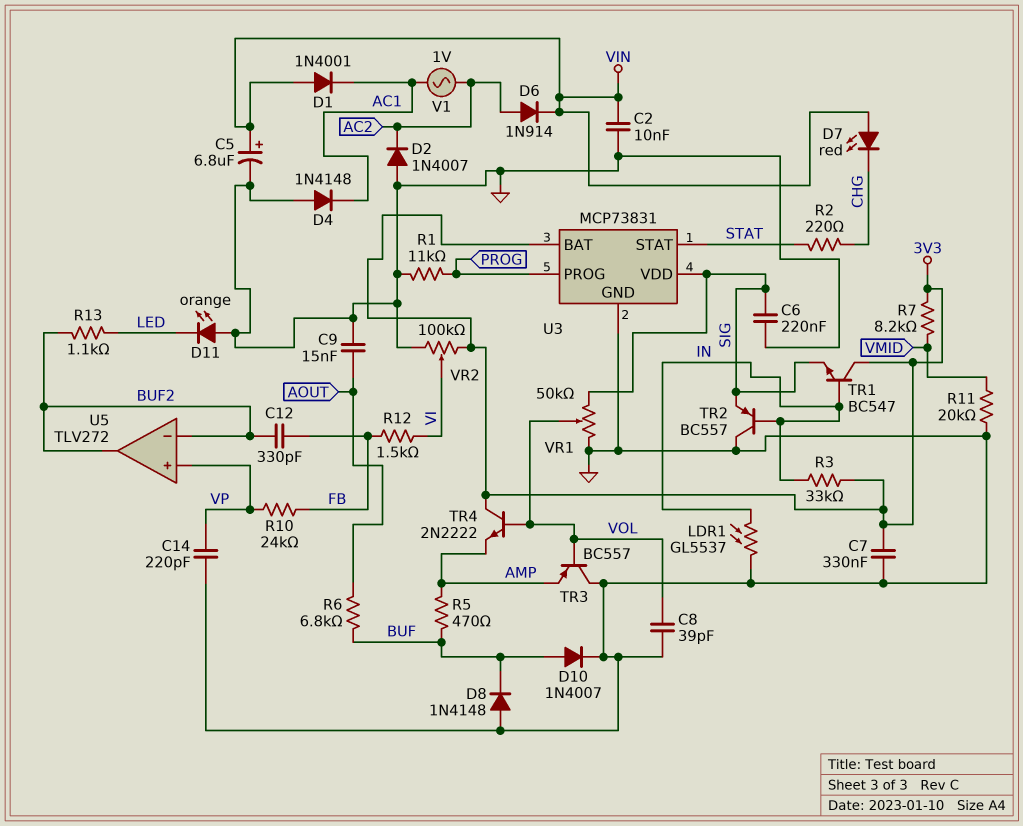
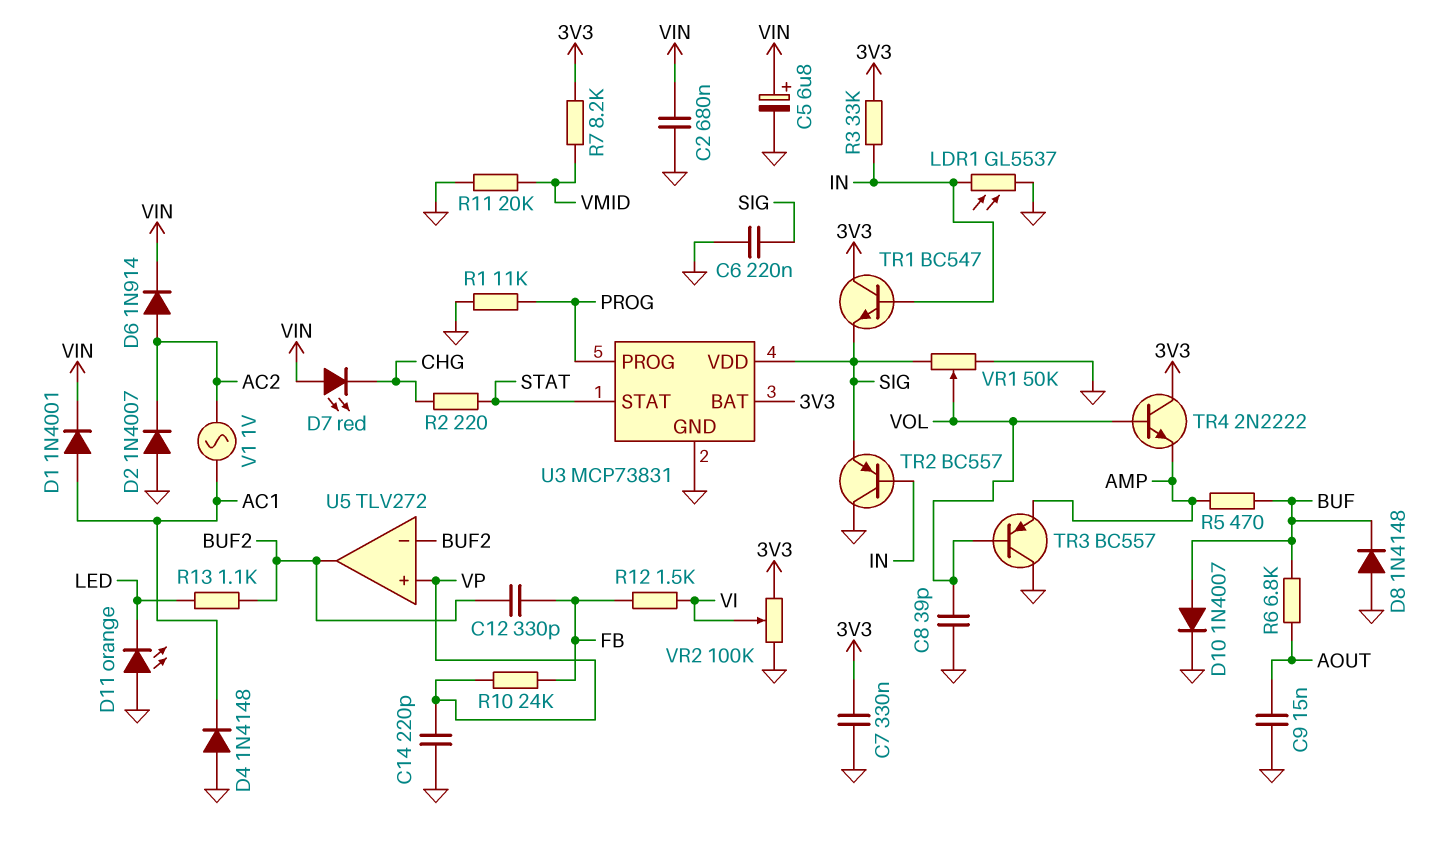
C2: 10nF (GND, VIN) -> 680nF (GND, VIN)
D1: diode 1N4001 (A VIN, K AC1) -> diode 1N4001 (A AC1, K VIN)

